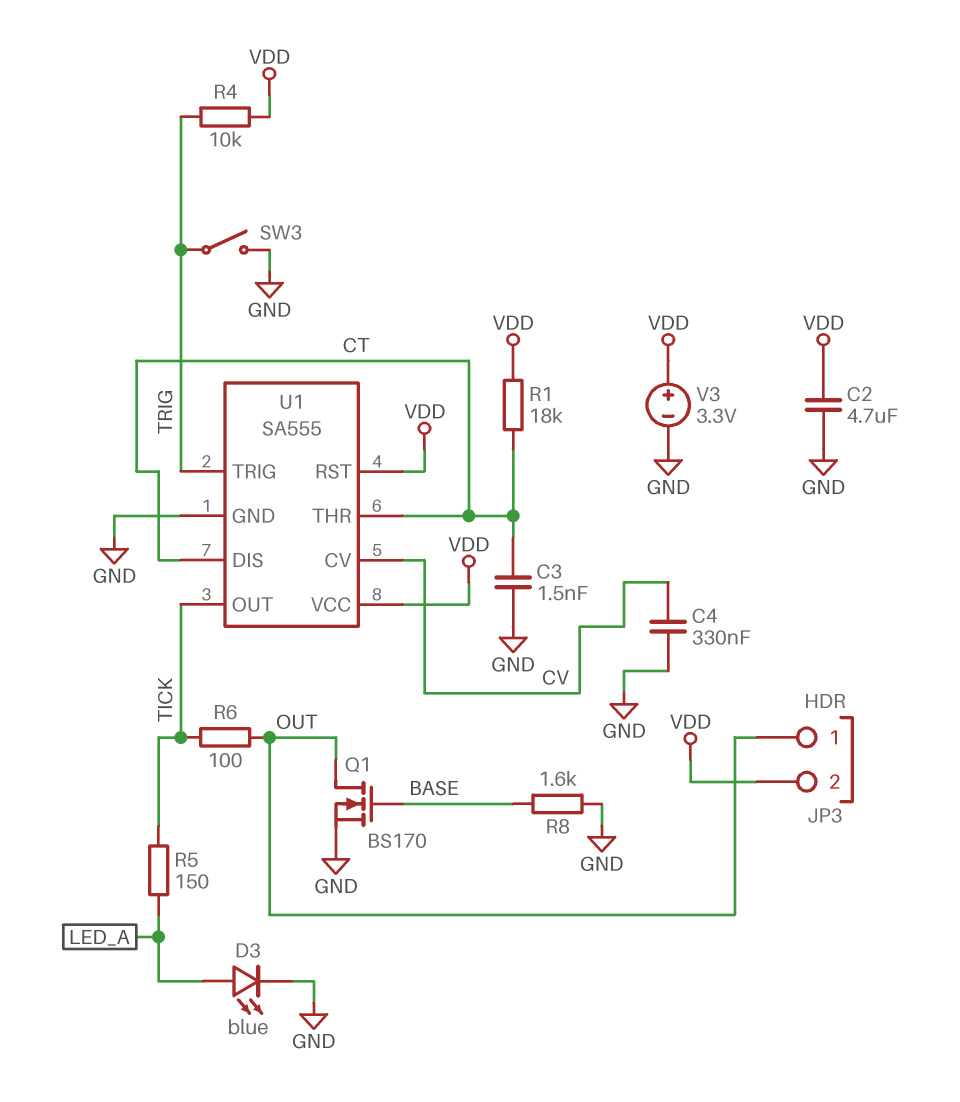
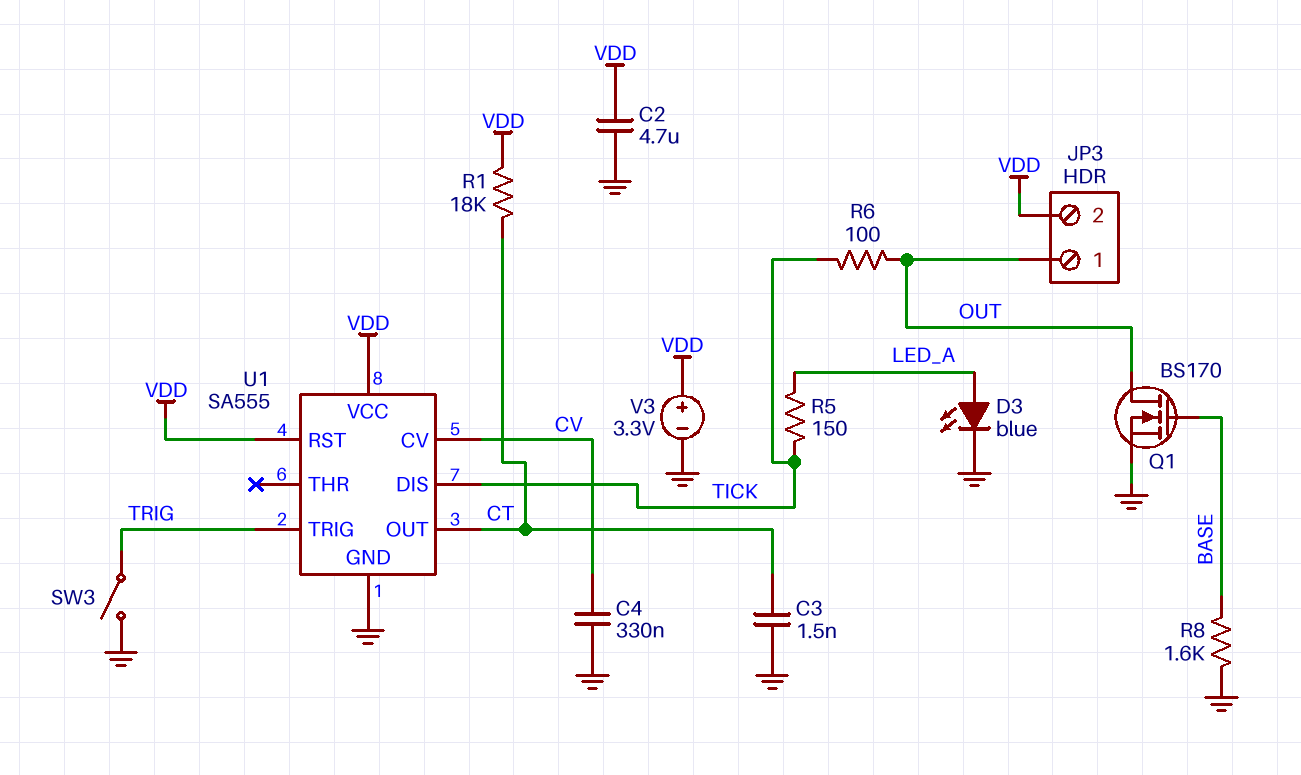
R4: 10k (TRIG, VDD) -> none
U1 pin DIS: CT -> TICK
U1 pin OUT: TICK -> CT
U1 pin THR: CT -> none

